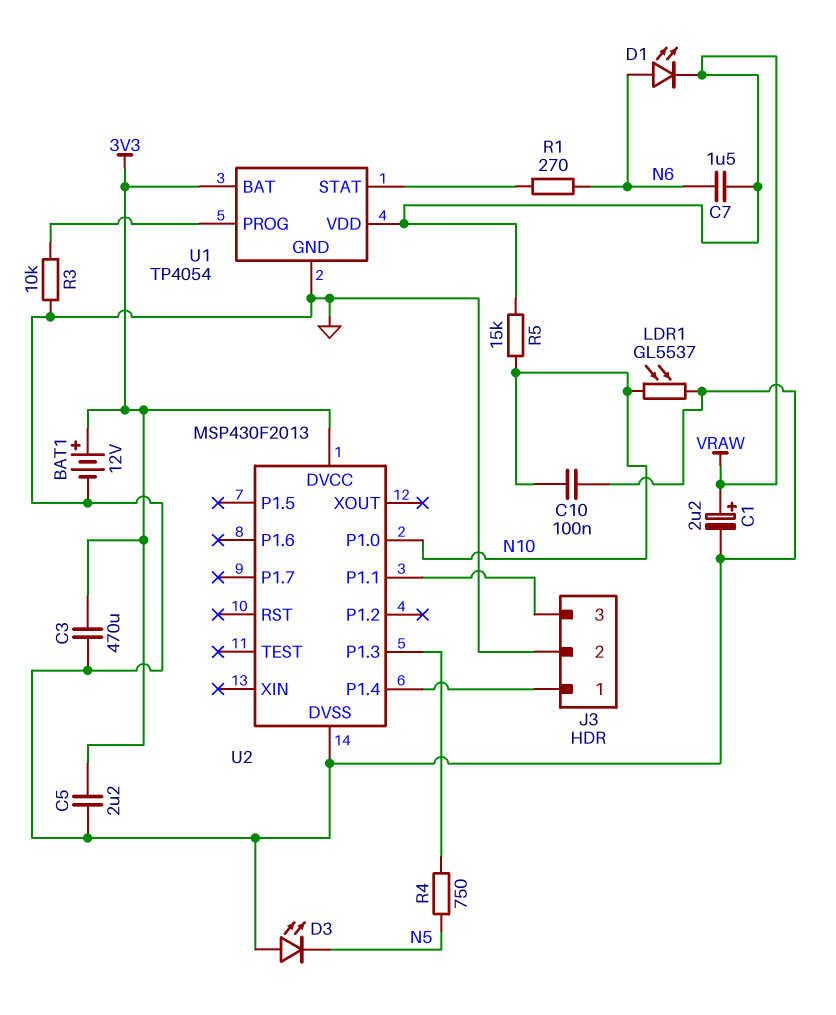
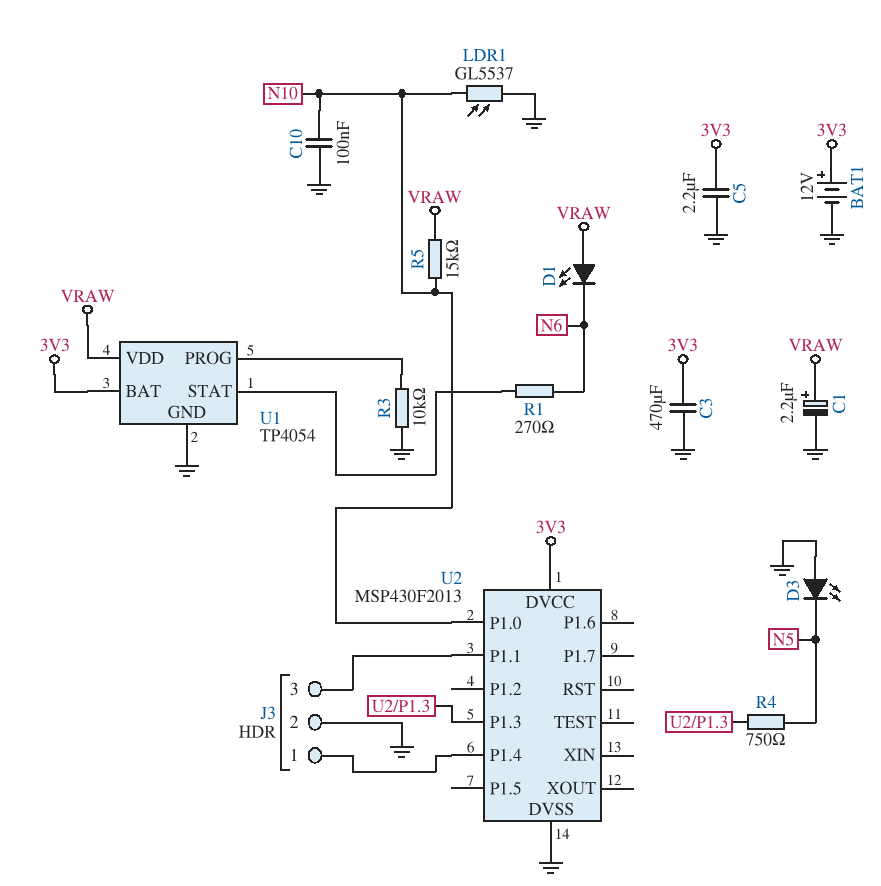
C7: 1.5uF (N6, VRAW) -> none
D1: LED (A N6, K VRAW) -> LED (A VRAW, K N6)

